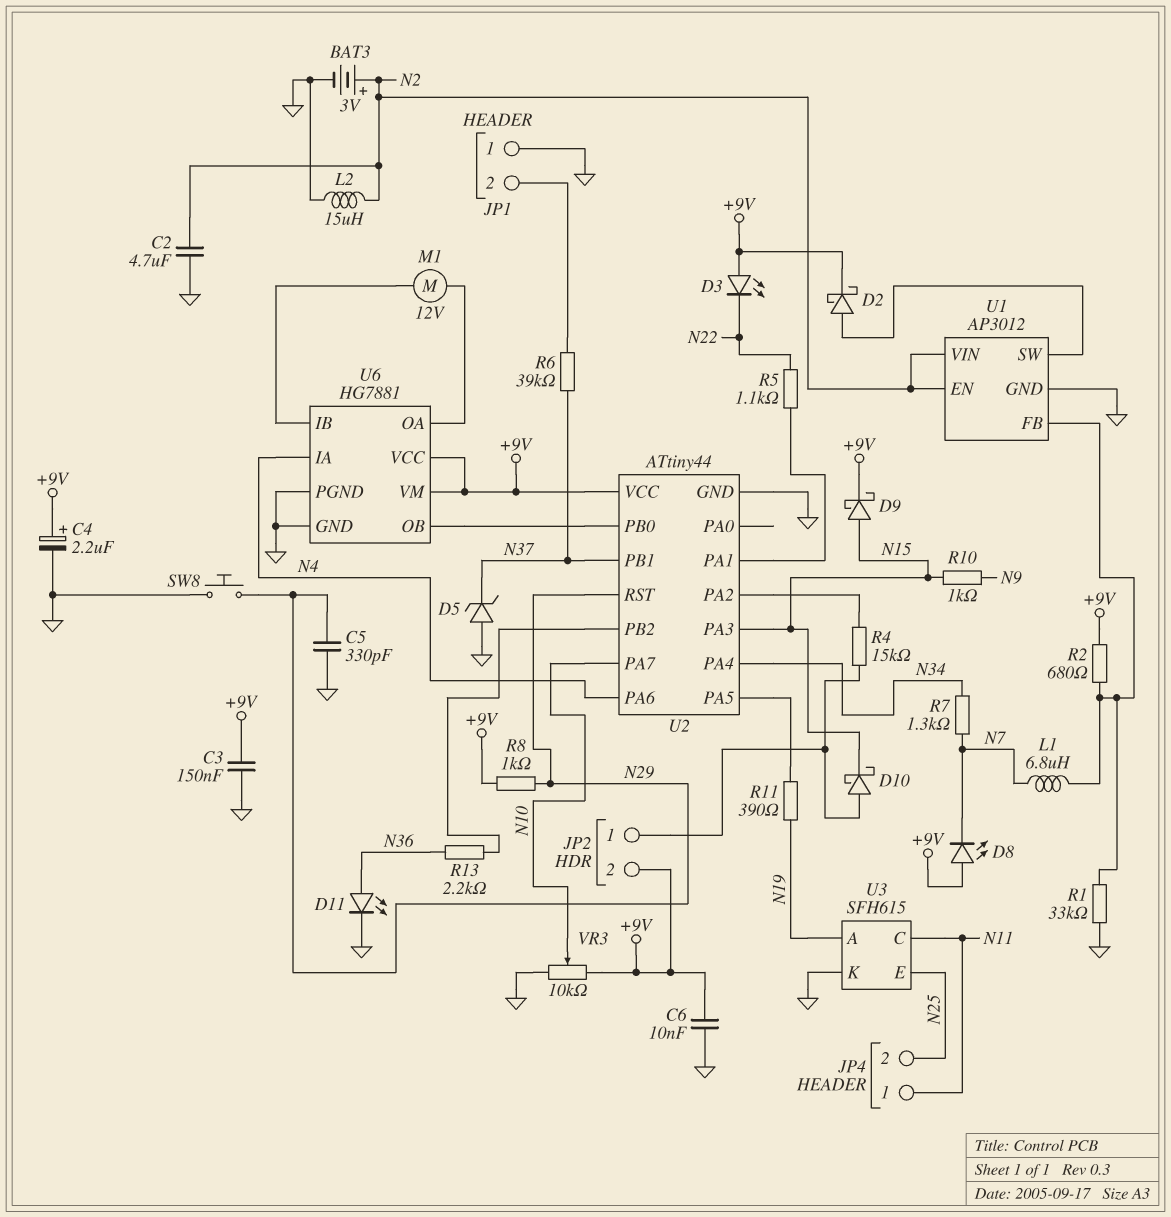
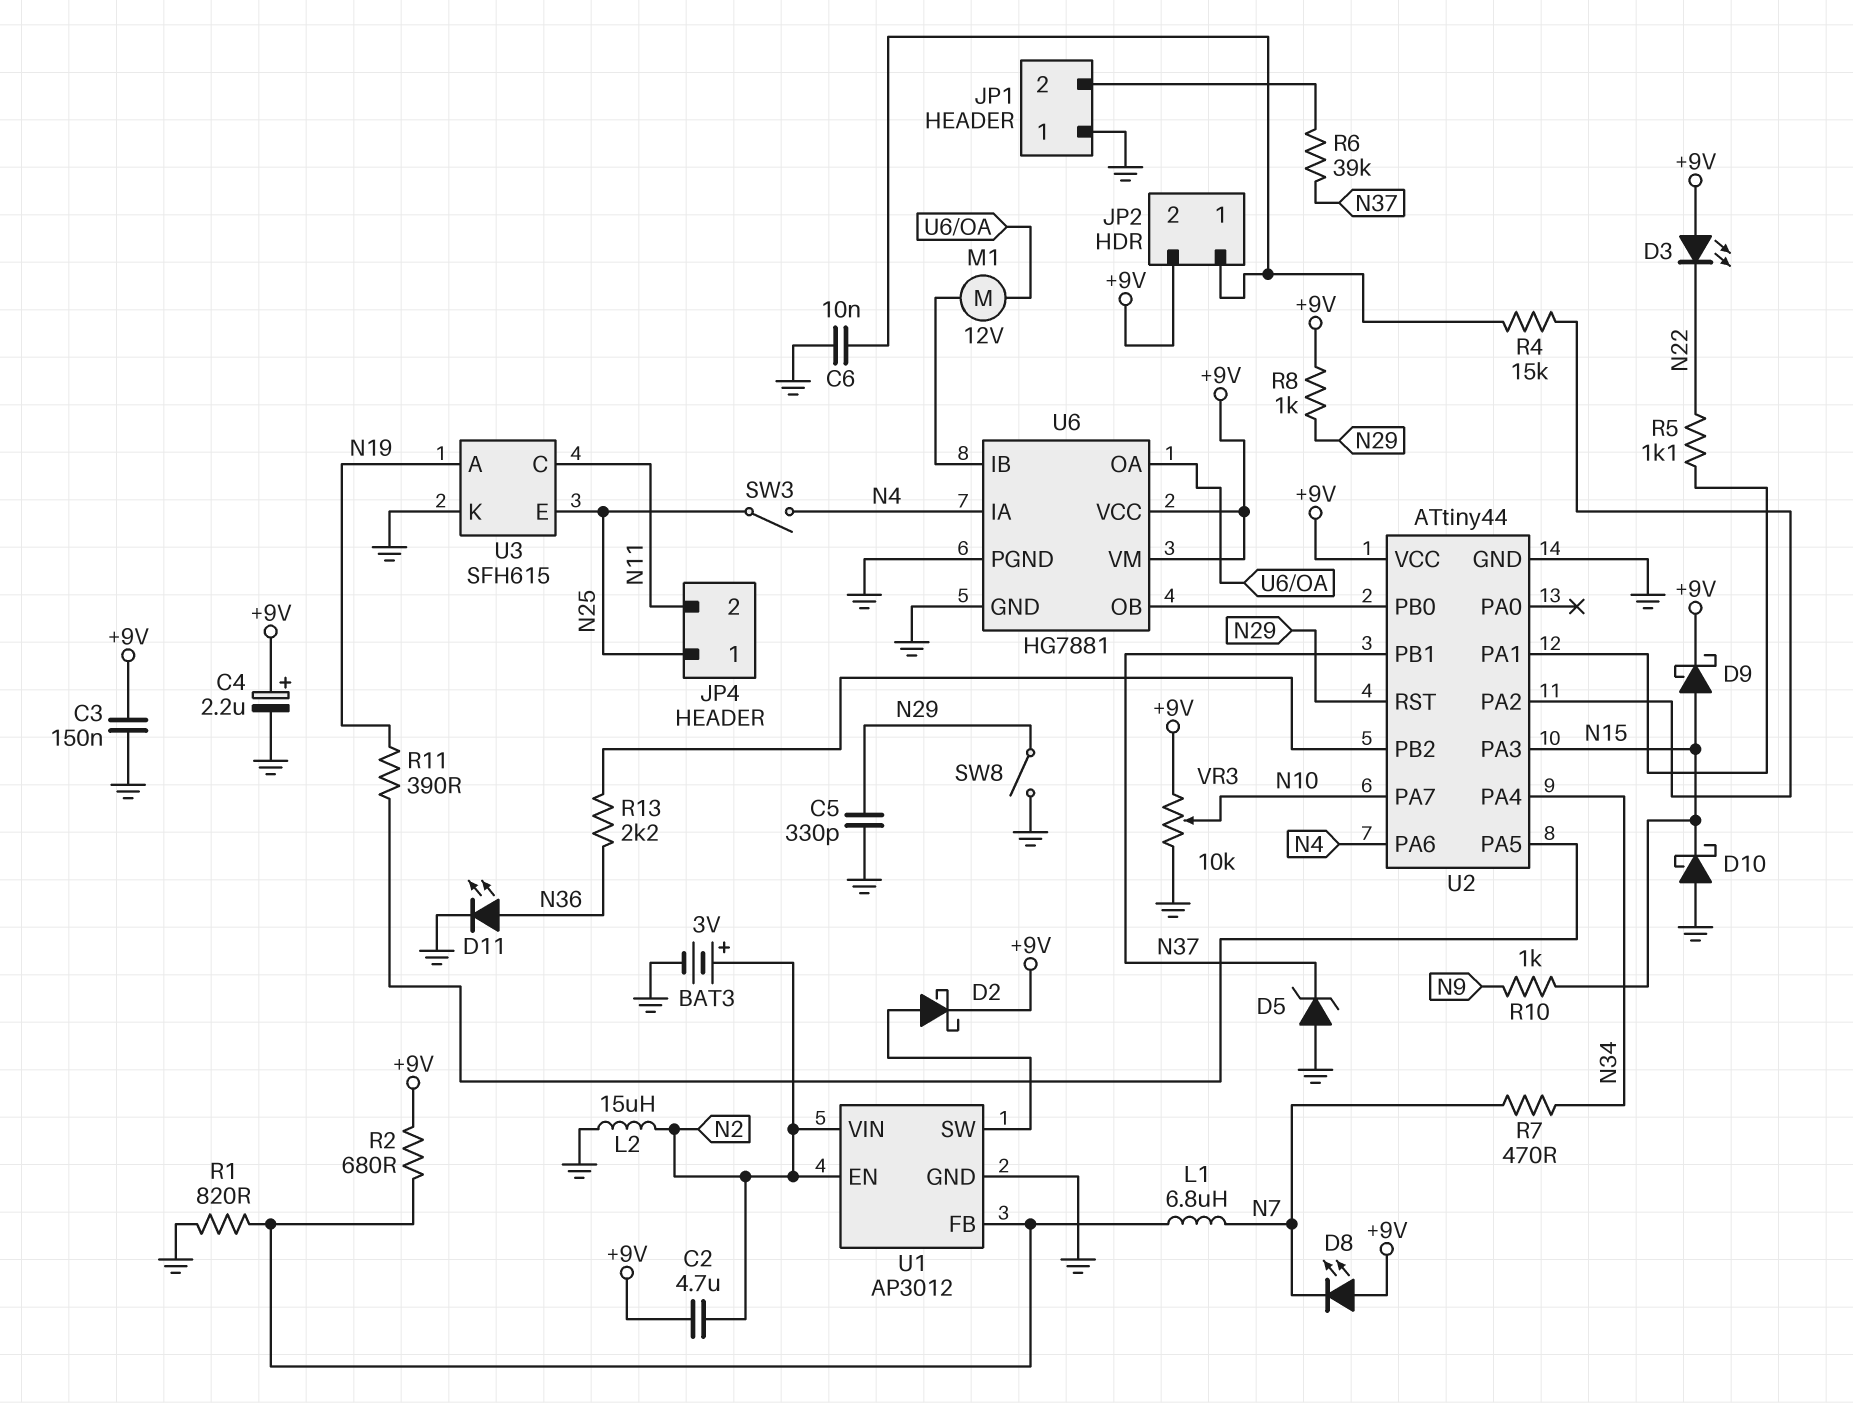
C2: 4.7uF (GND, N2) -> 4.7uF (+9V, N2)
C6: 10nF (+9V, GND) -> 10nF (GND, JP2/1)
D10: schottky (A JP2/1, K N15) -> schottky (A GND, K N15)
JP4 pin 1: N11 -> N25
JP4 pin 2: N25 -> N11
R1: 33k (GND, U1/FB) -> 820 (GND, U1/FB)
R7: 1.3k (N7, N34) -> 470 (N7, N34)
SW3: none -> switch (N4, N25)
SW8: button (GND, N29) -> switch (GND, N29)

